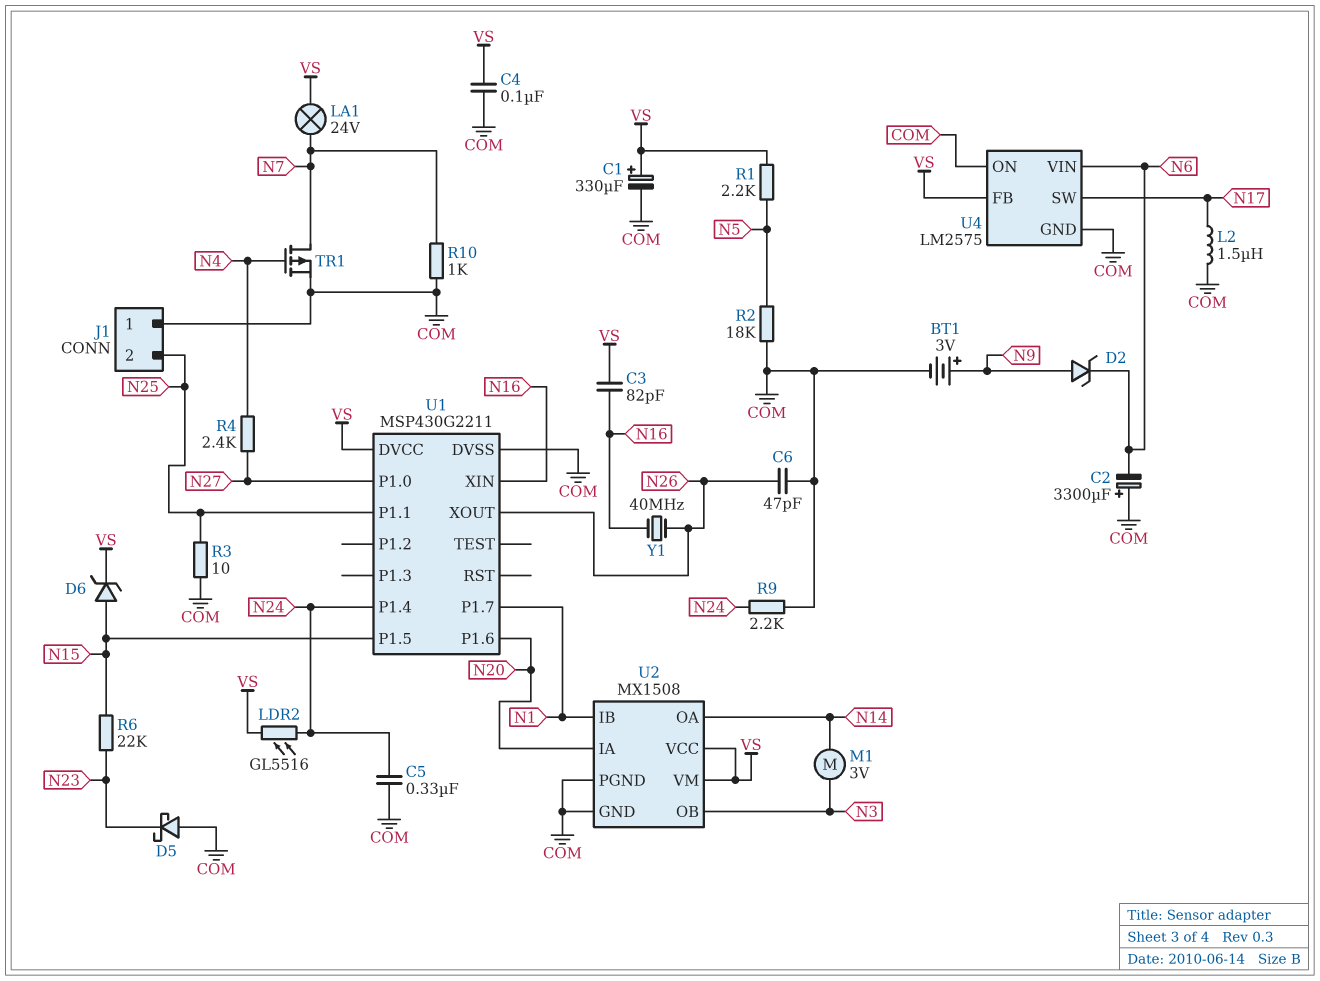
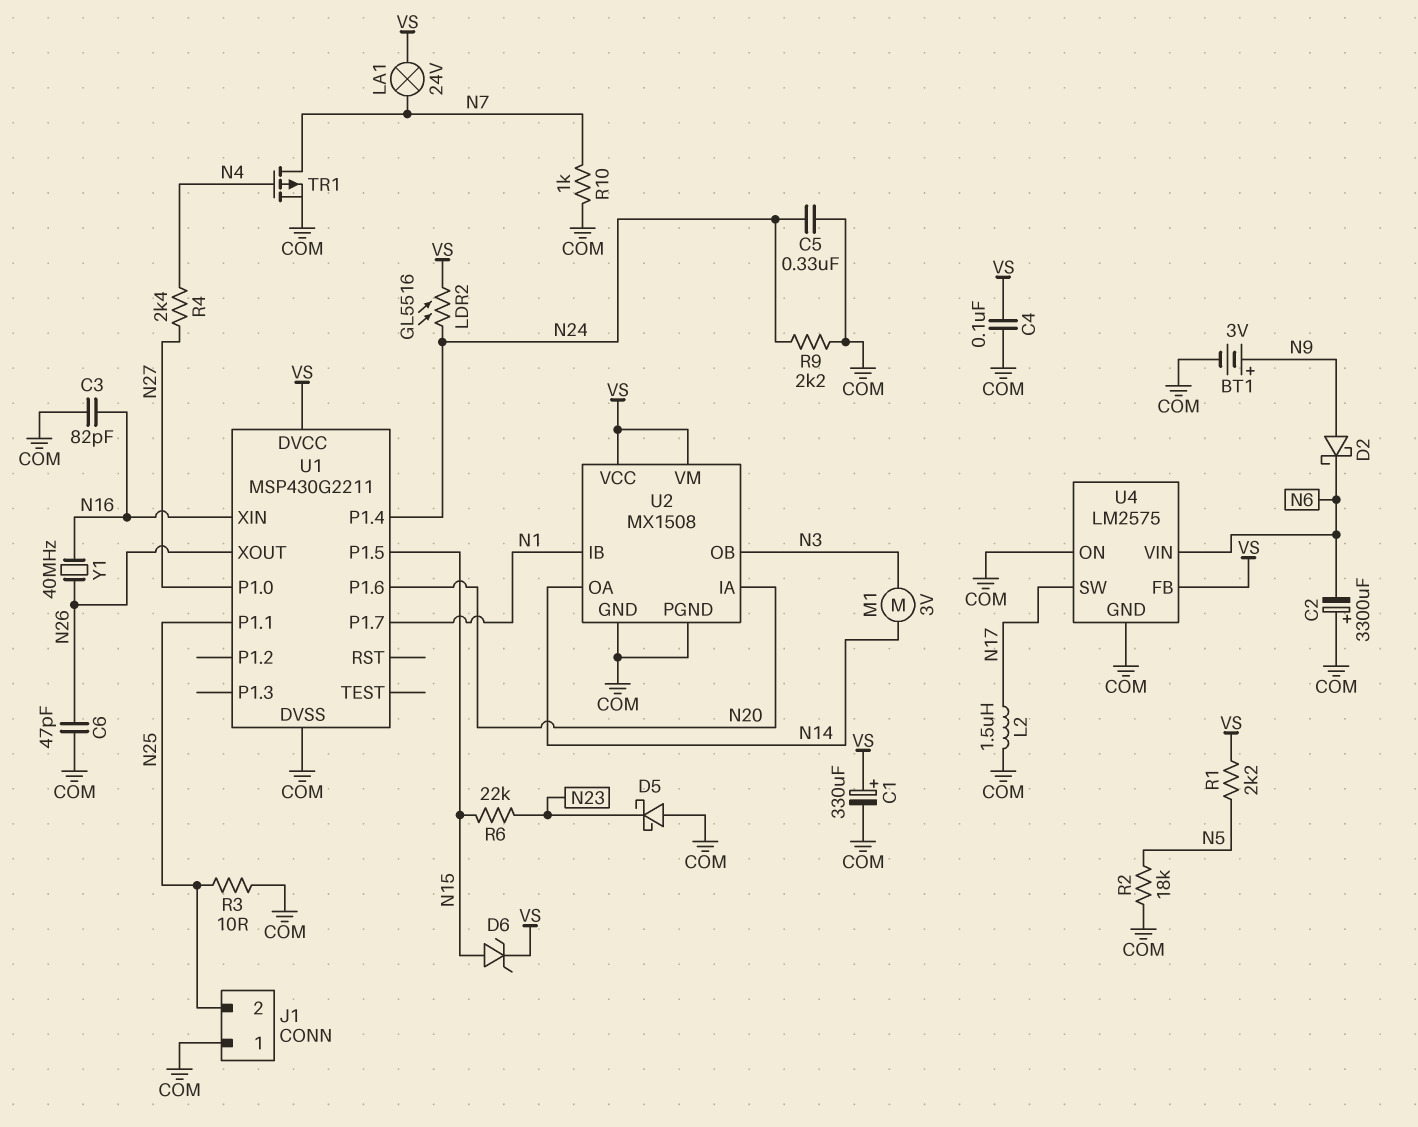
C3: 82pF (N16, VS) -> 82pF (COM, N16)
D2: zener (A N9, K N6) -> schottky (A N9, K N6)

